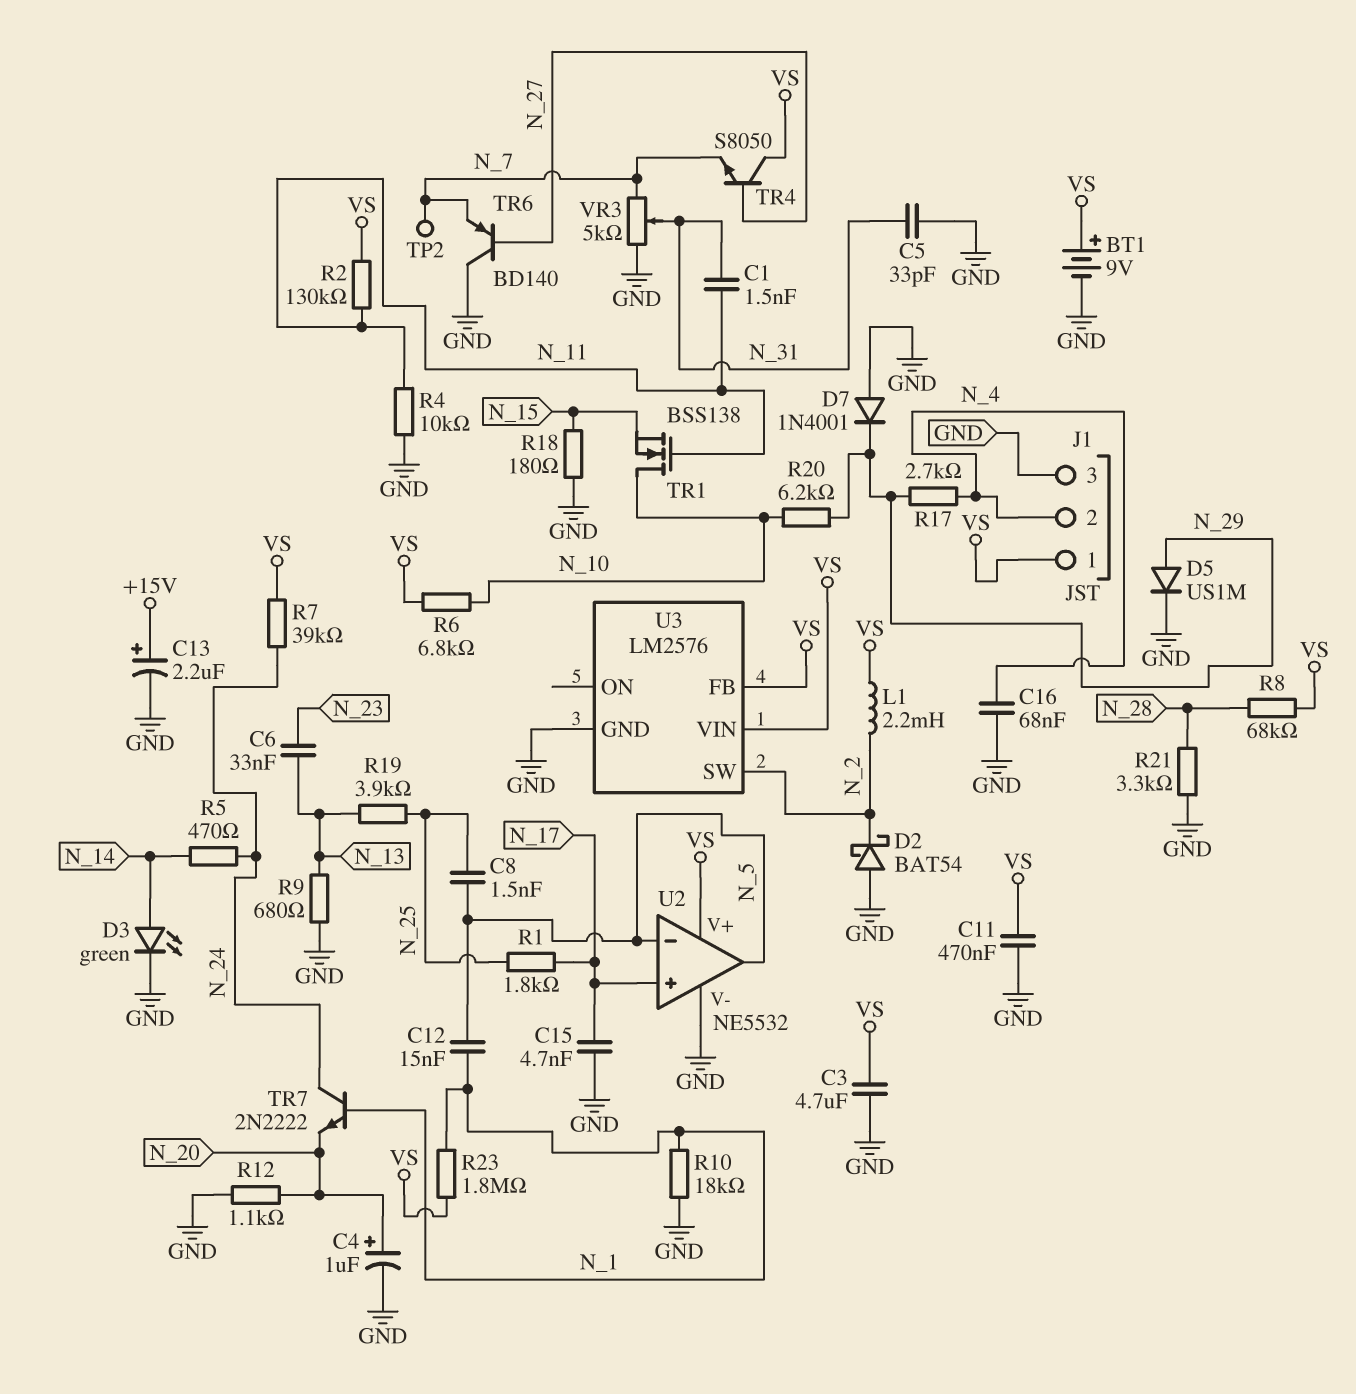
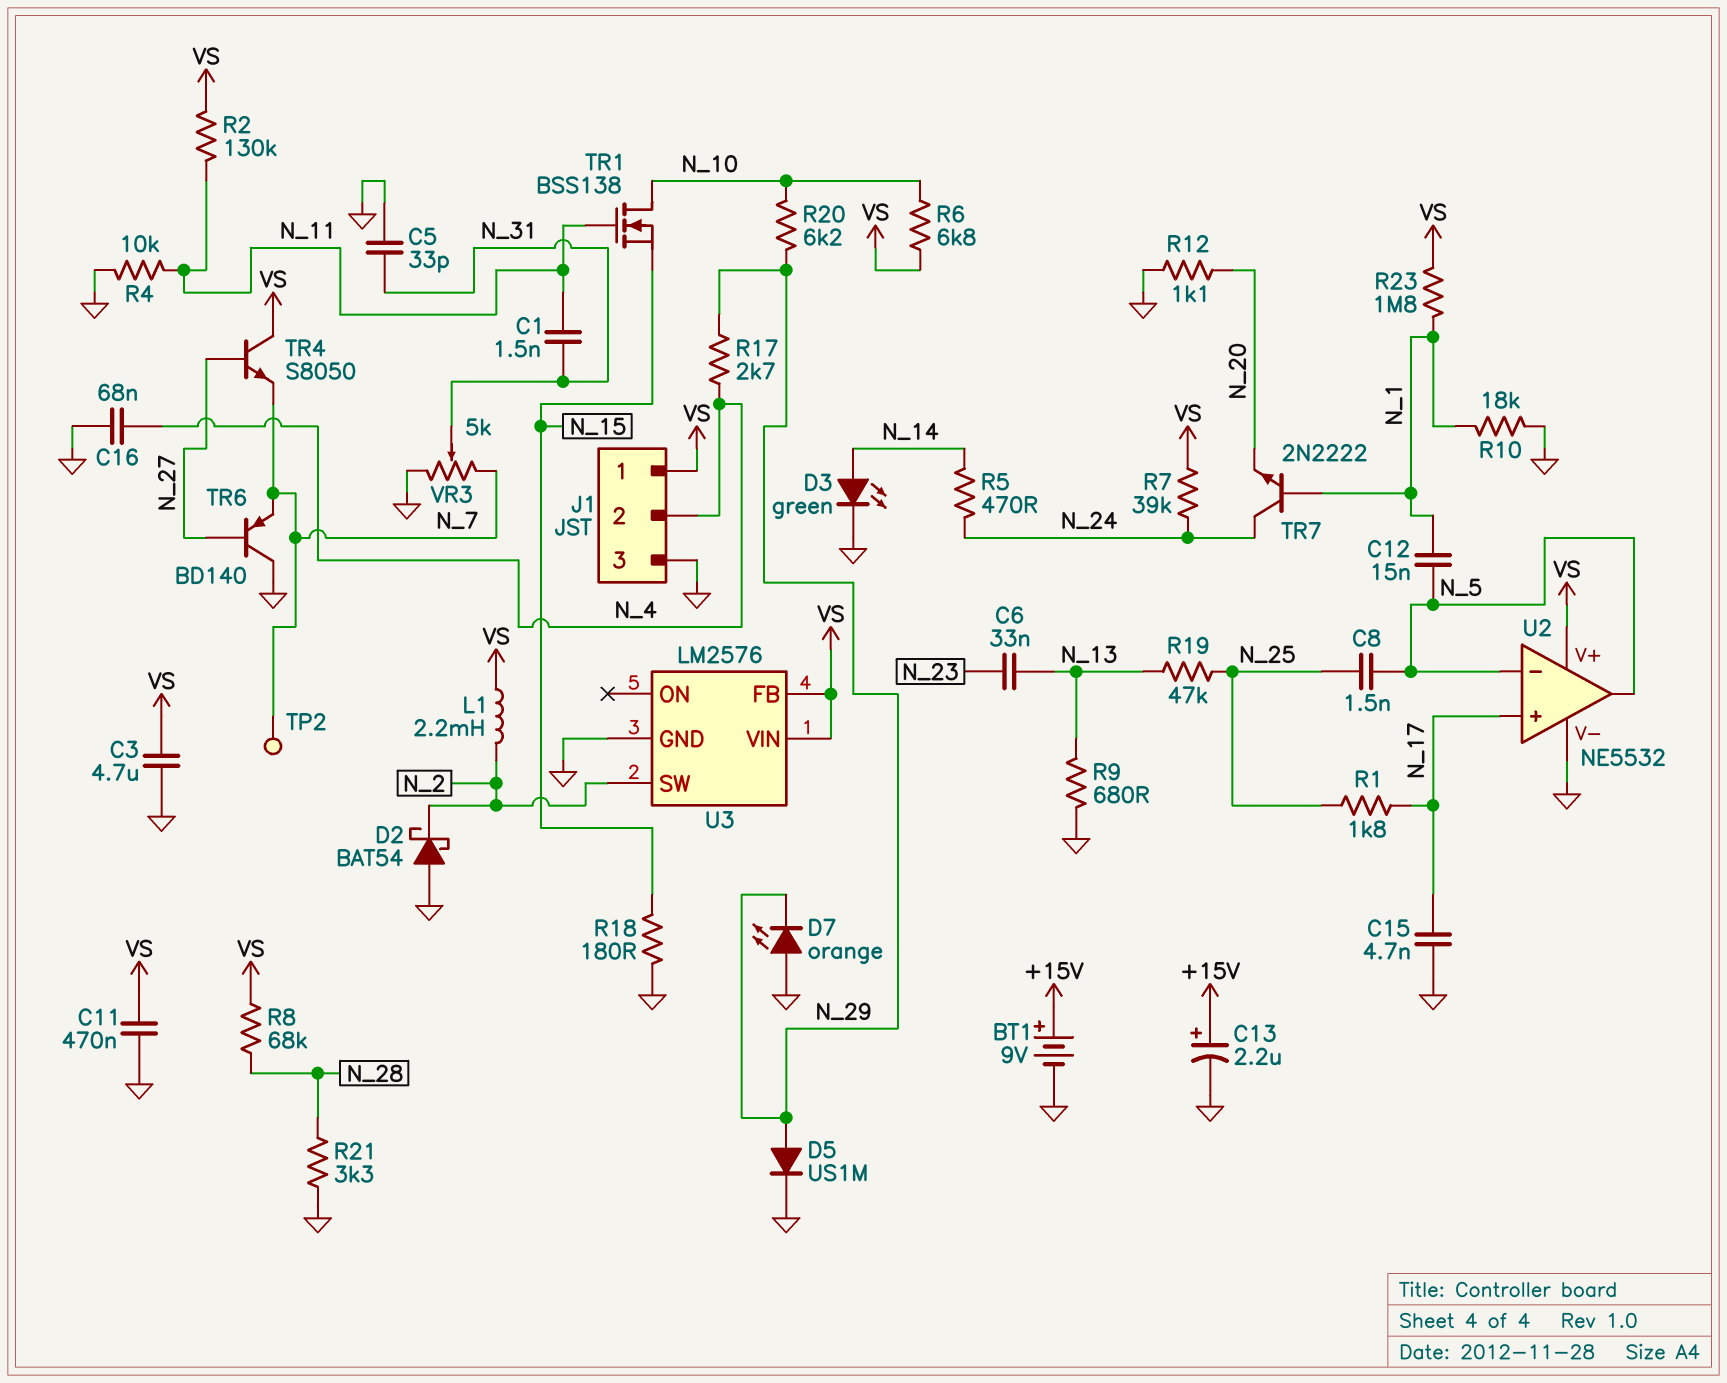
BT1: 9V (plus VS, minus GND) -> 9V (plus +15V, minus GND)
C4: 1uF (plus N_20, minus GND) -> none
D7: diode 1N4001 (A GND, K N_29) -> LED orange (A GND, K N_29)
R19: 3.9k (N_13, N_25) -> 47k (N_13, N_25)

